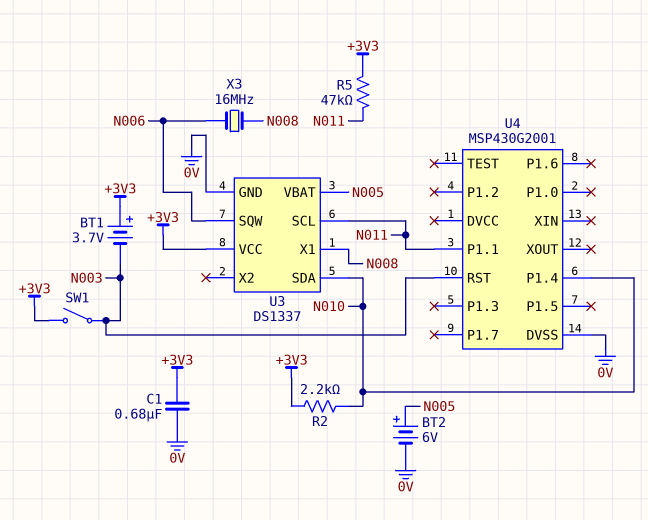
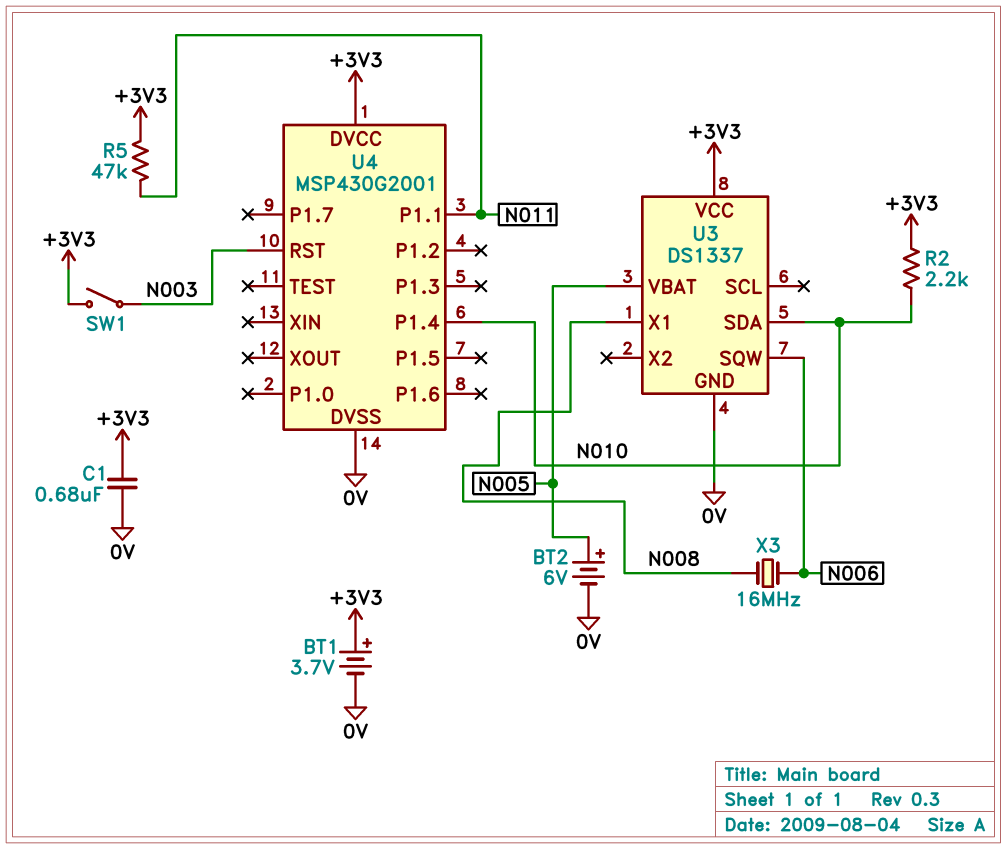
BT1: 3.7V (plus +3V3, minus N003) -> 3.7V (plus +3V3, minus 0V)
U3 pin SCL: N011 -> none
U4 pin DVCC: none -> +3V3

